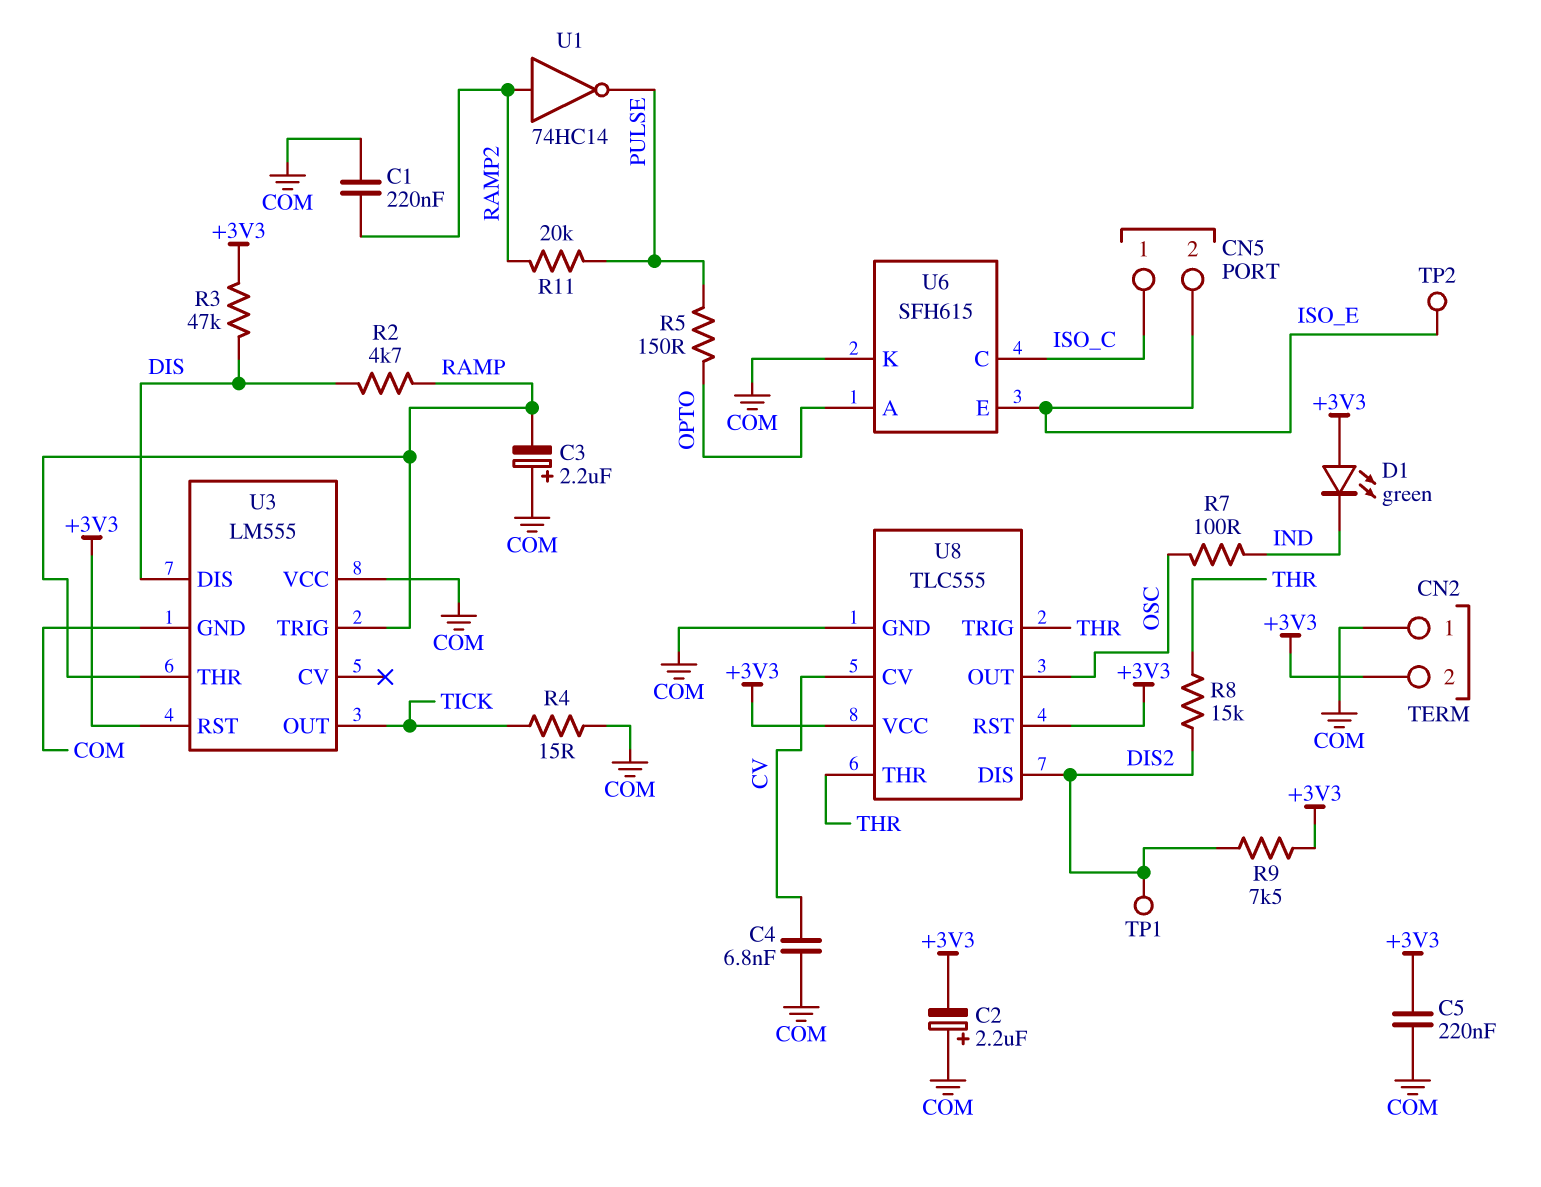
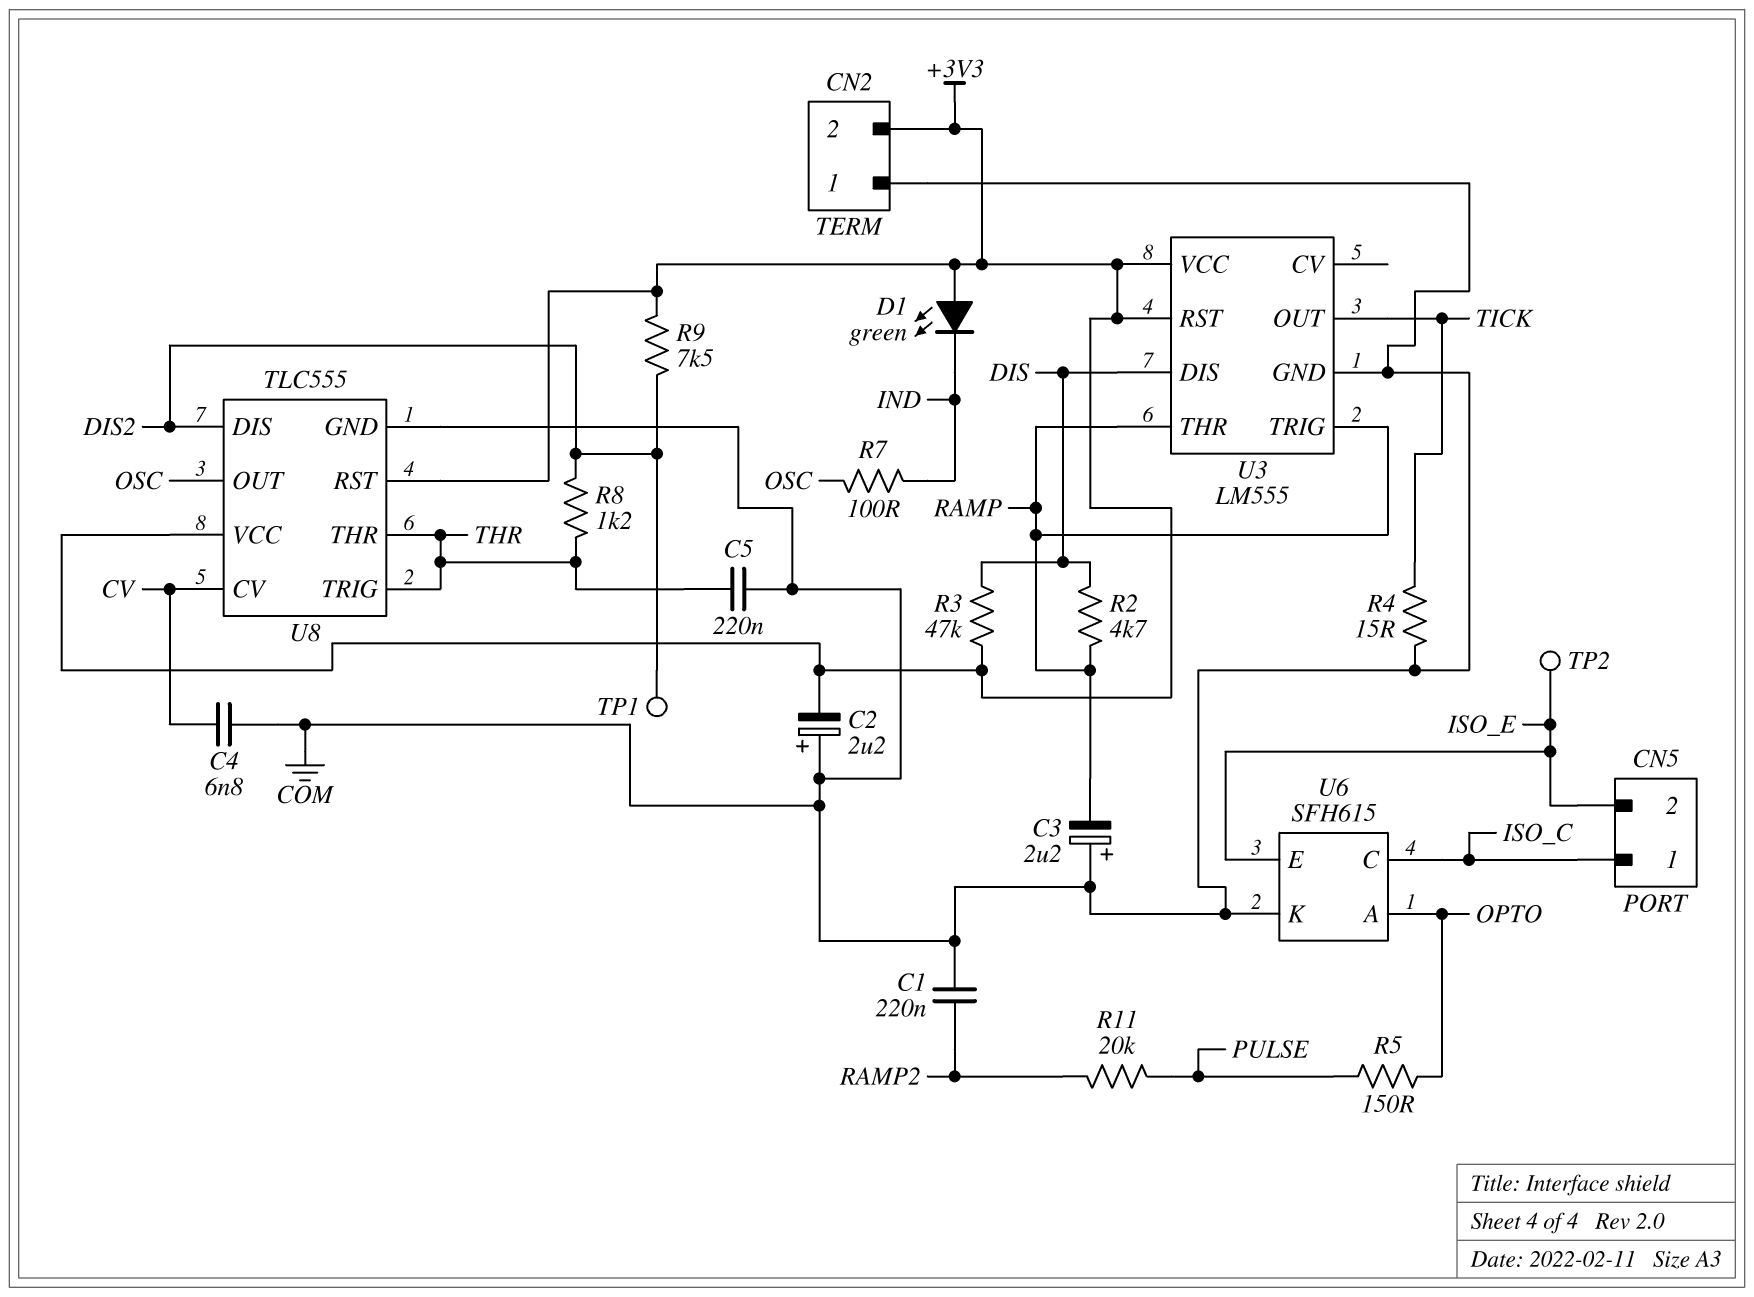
C5: 220nF (+3V3, COM) -> 220nF (COM, THR)
R8: 15k (DIS2, THR) -> 1.2k (DIS2, THR)
U1: NOT 74HC14 (in RAMP2, out PULSE) -> none
U3 pin VCC: COM -> +3V3

